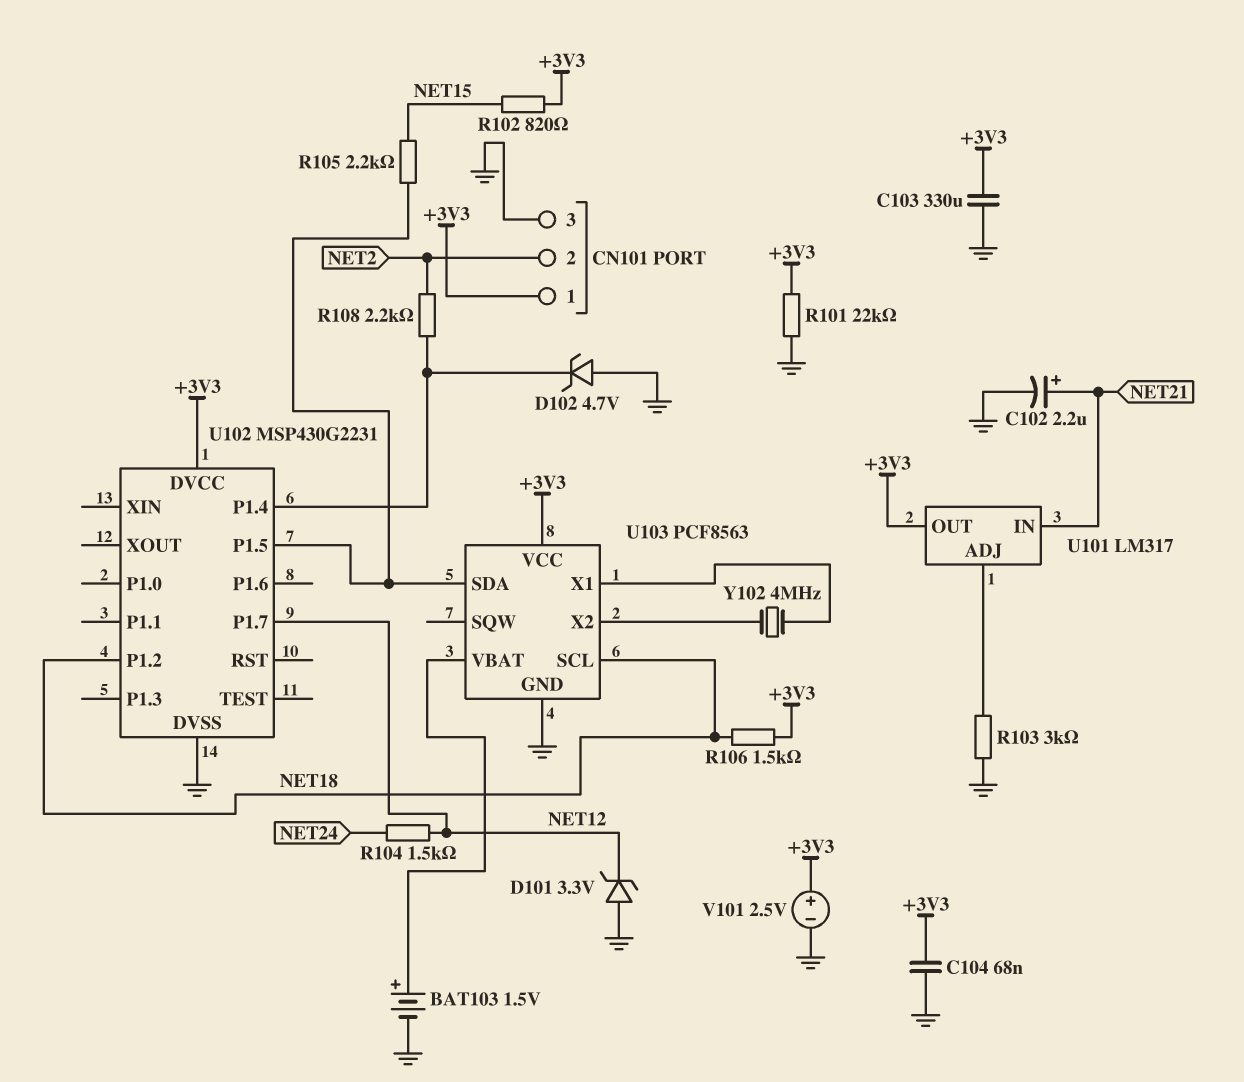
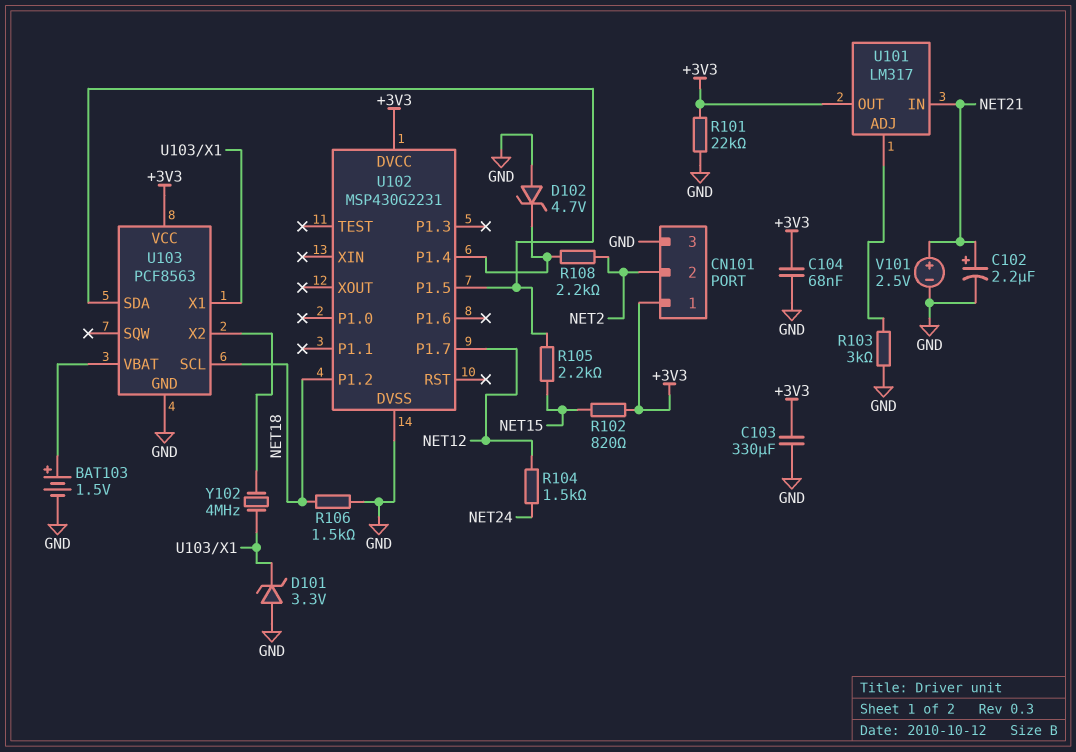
D101: zener 3.3V (A GND, K NET12) -> zener 3.3V (A GND, K U103/X1)
R106: 1.5k (+3V3, NET18) -> 1.5k (GND, NET18)
V101: 2.5V (plus +3V3, minus GND) -> 2.5V (plus NET21, minus GND)

